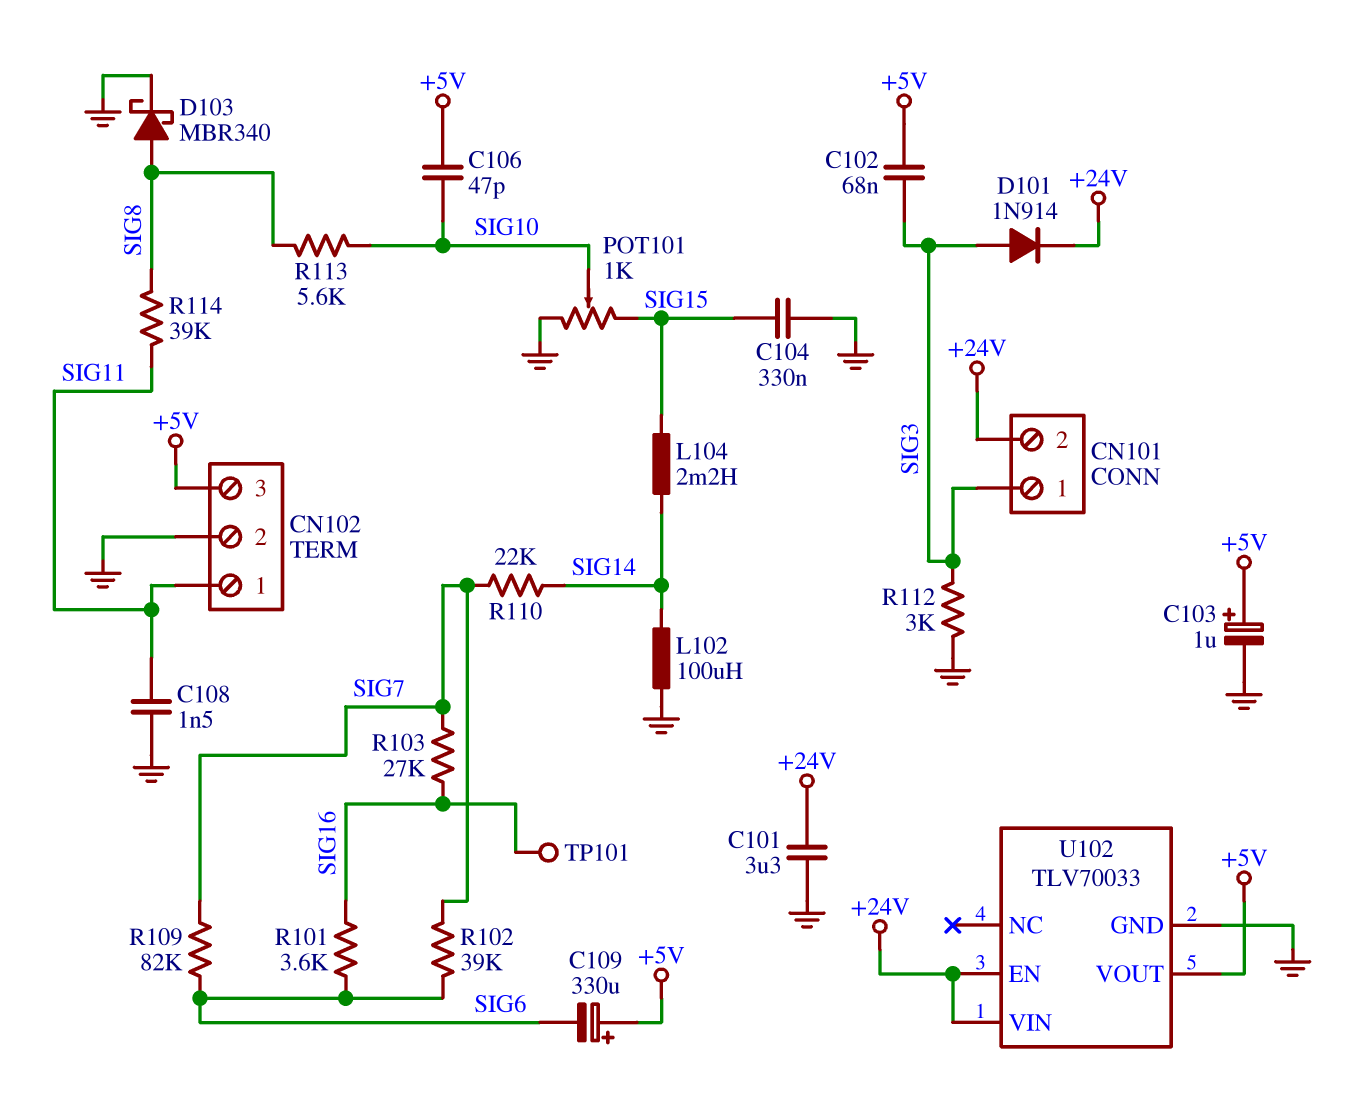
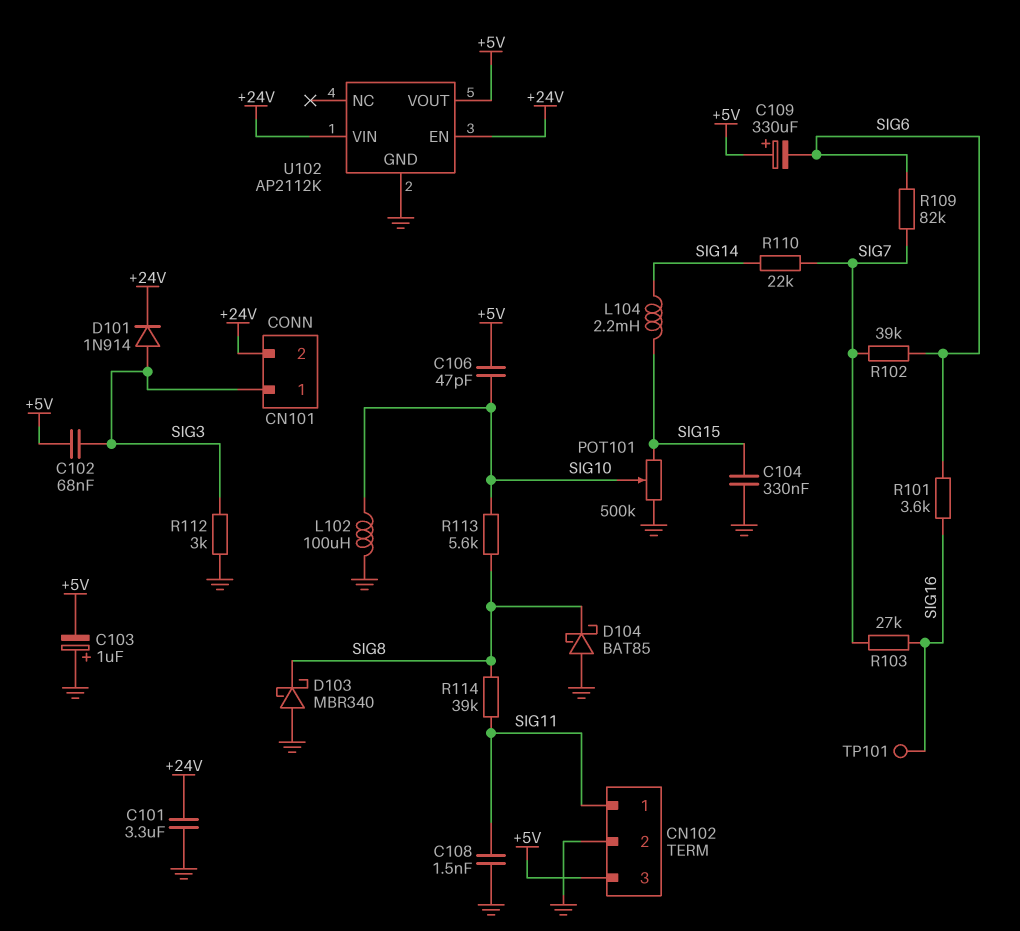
C103: 1uF (plus +5V, minus GND) -> 1uF (plus GND, minus +5V)
D103: schottky MBR340 (A SIG8, K GND) -> schottky MBR340 (A GND, K SIG8)
D104: none -> schottky BAT85 (A GND, K SIG8)
L102: 100uH (GND, SIG14) -> 100uH (GND, SIG10)
POT101: 1k (GND, SIG15, wiper SIG10) -> 500k (GND, SIG15, wiper SIG10)
U102: TLV70033 -> AP2112K

